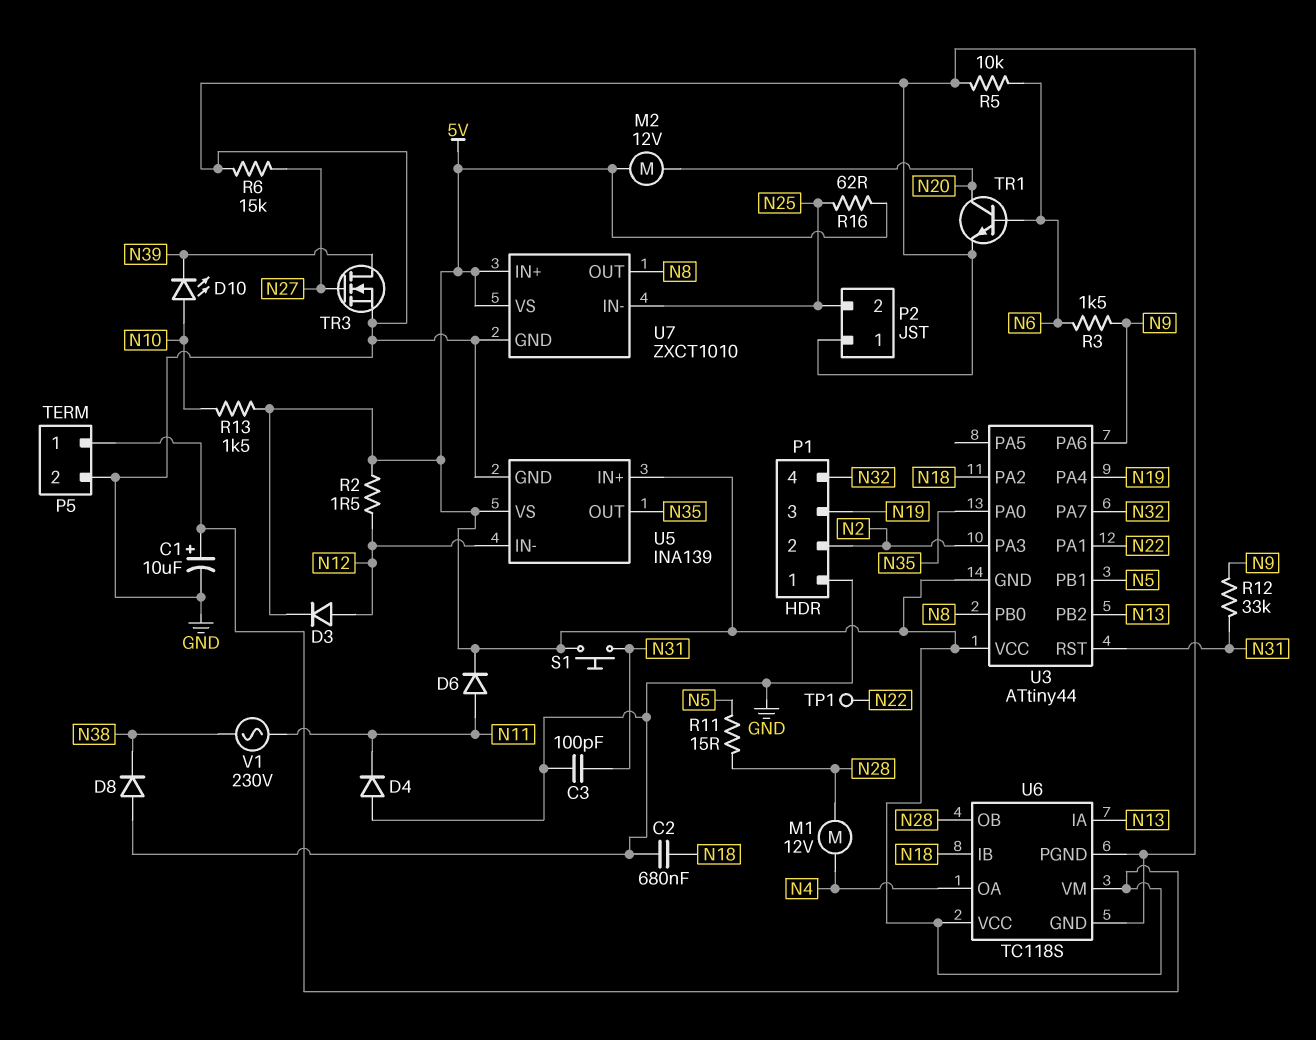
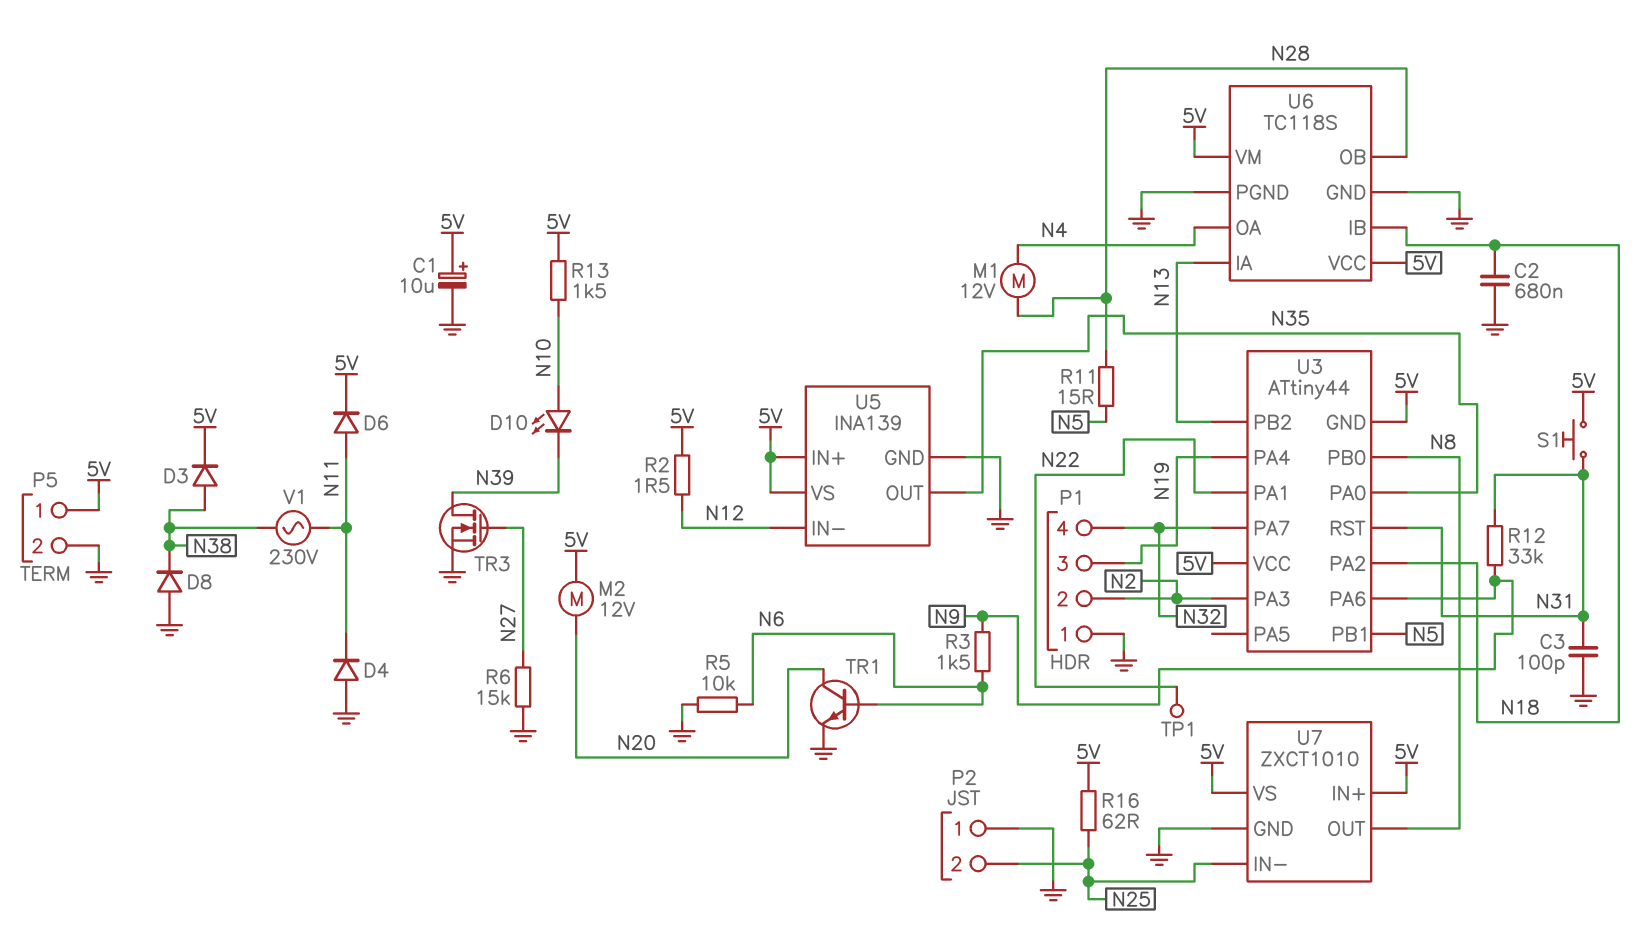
D3: diode (A N12, K 5V) -> diode (A N38, K 5V)

